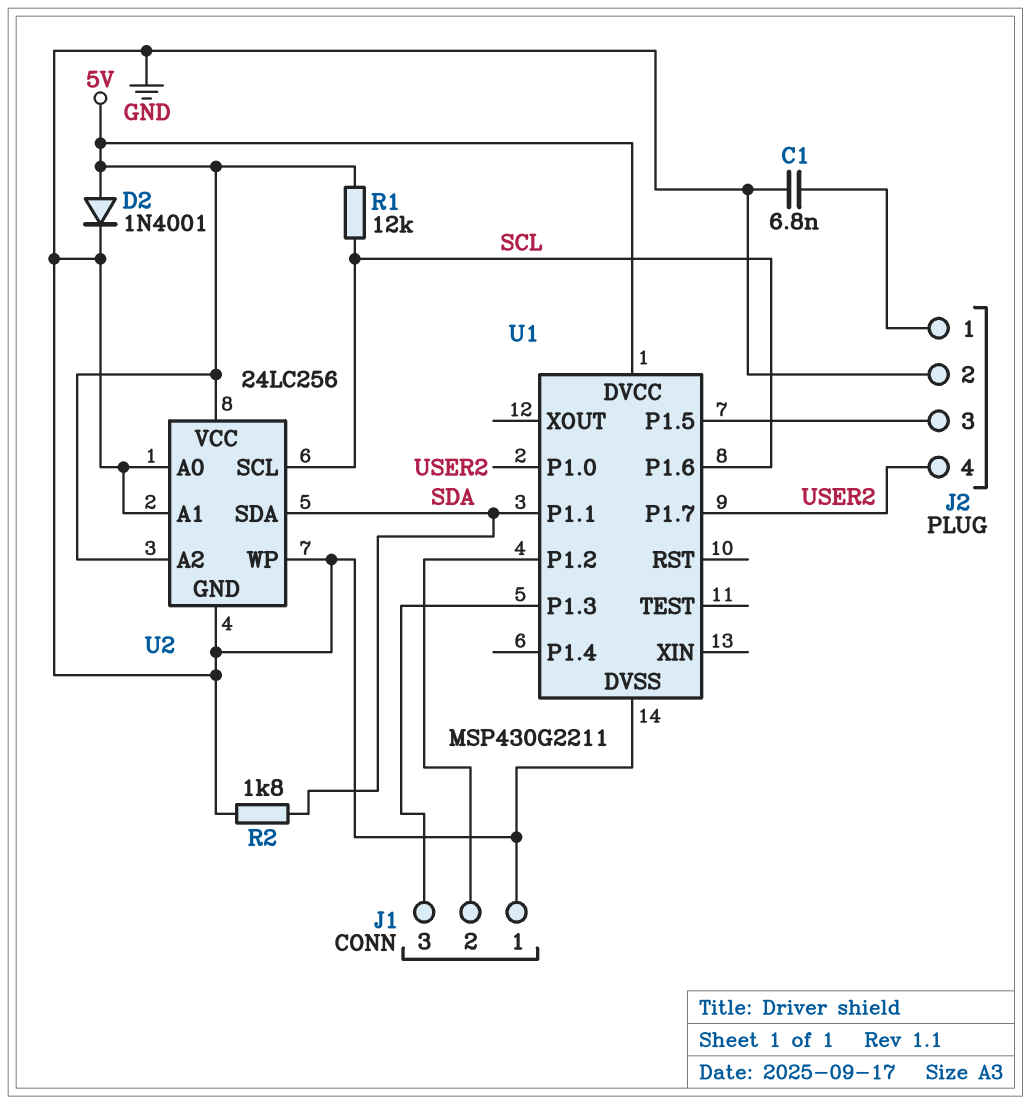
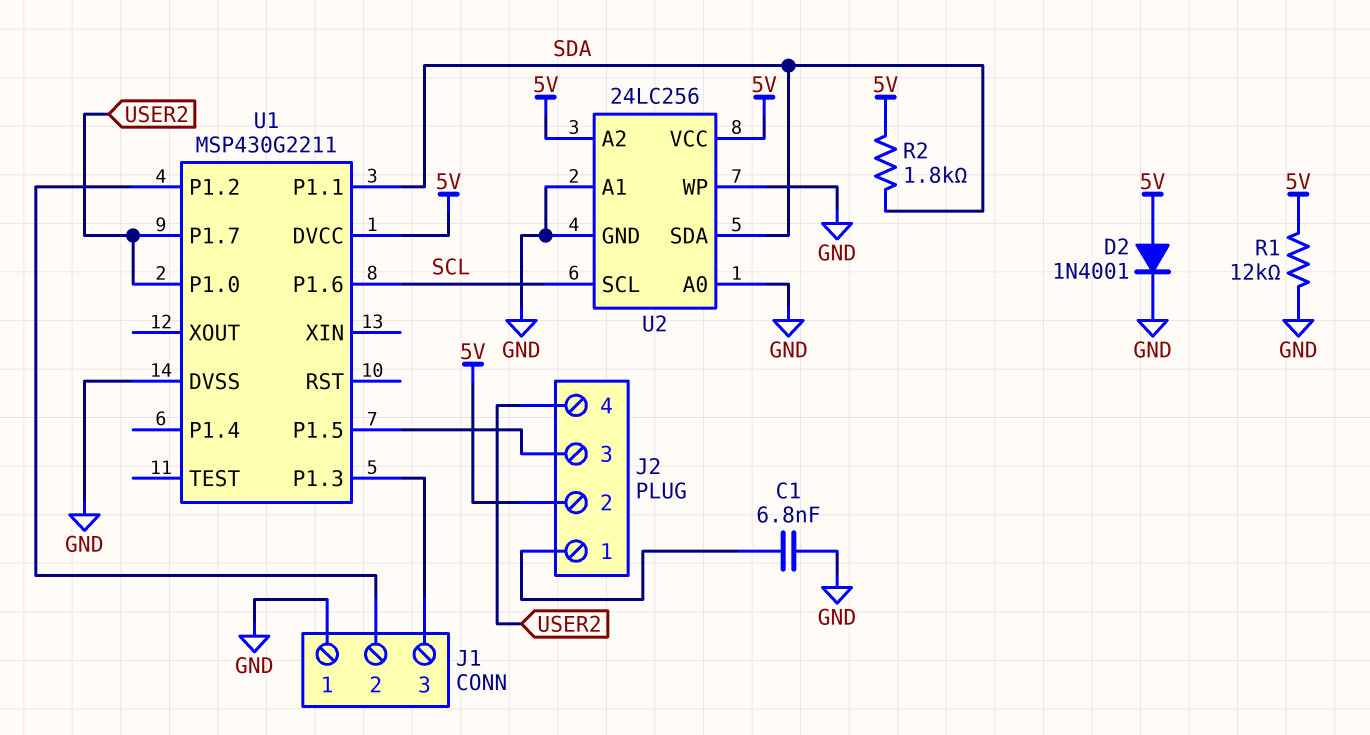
J2 pin 2: GND -> 5V
R1: 12k (5V, SCL) -> 12k (5V, GND)
R2: 1.8k (GND, SDA) -> 1.8k (5V, SDA)

